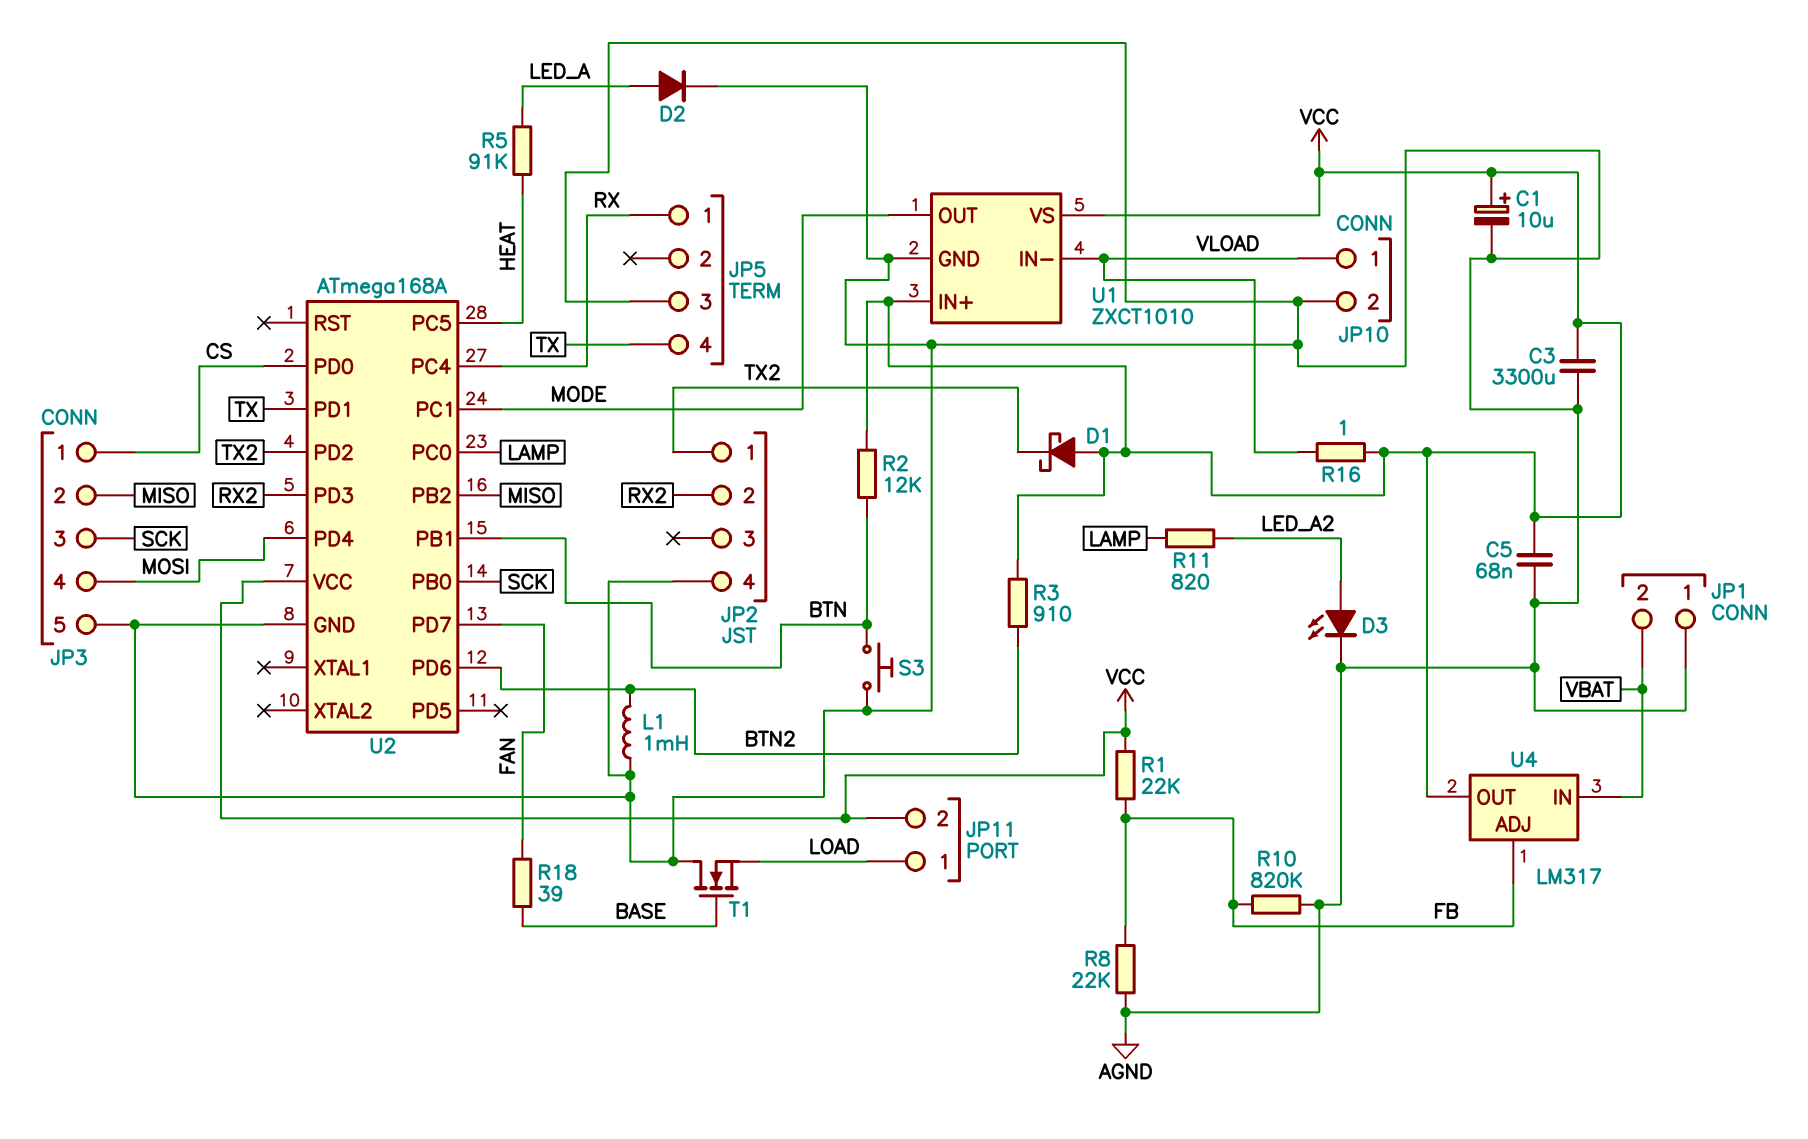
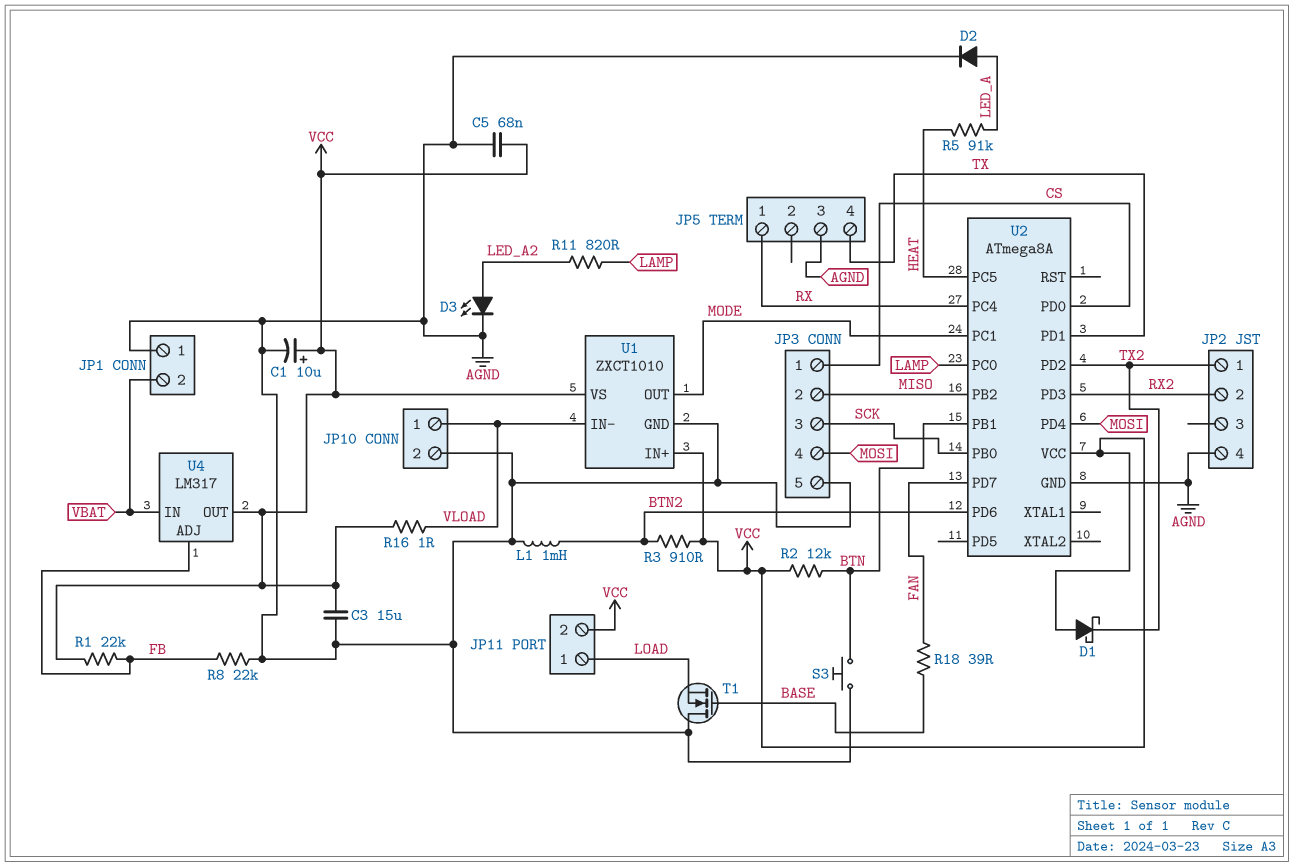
C3: 3300uF (AGND, VCC) -> 15uF (AGND, VCC)
R10: 820k (AGND, FB) -> none
U2: ATmega168A -> ATmega8A

